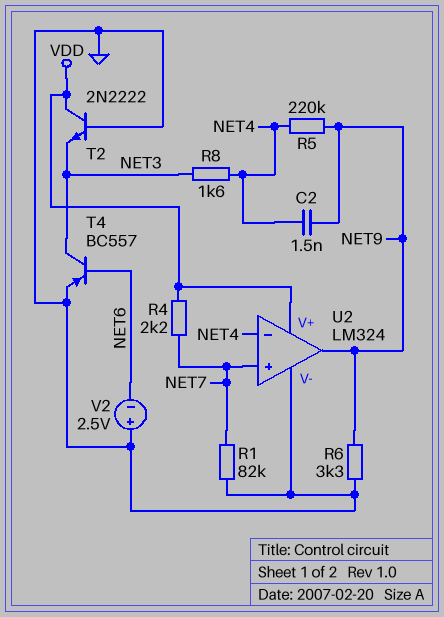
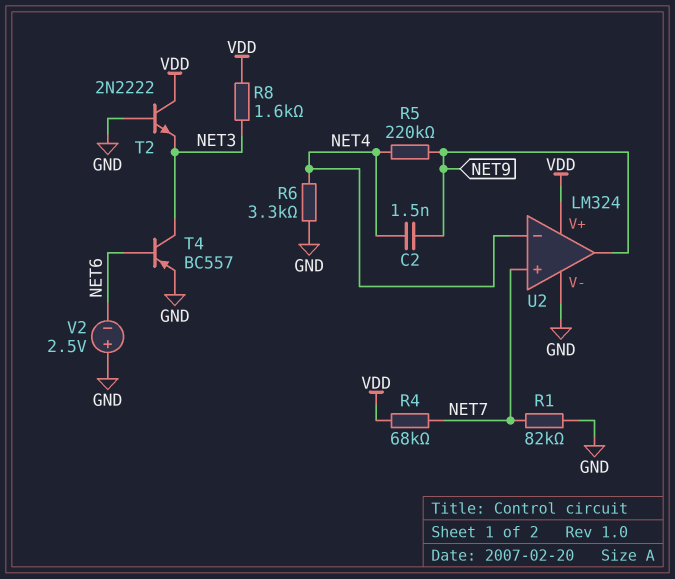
R4: 2.2k (NET7, VDD) -> 68k (NET7, VDD)
R6: 3.3k (GND, NET9) -> 3.3k (GND, NET4)
R8: 1.6k (NET3, NET4) -> 1.6k (NET3, VDD)

